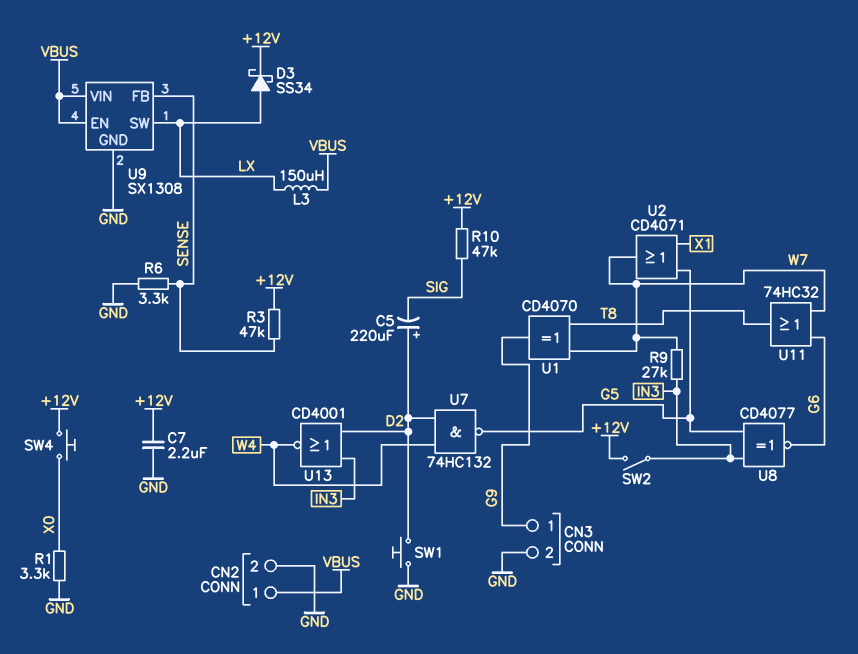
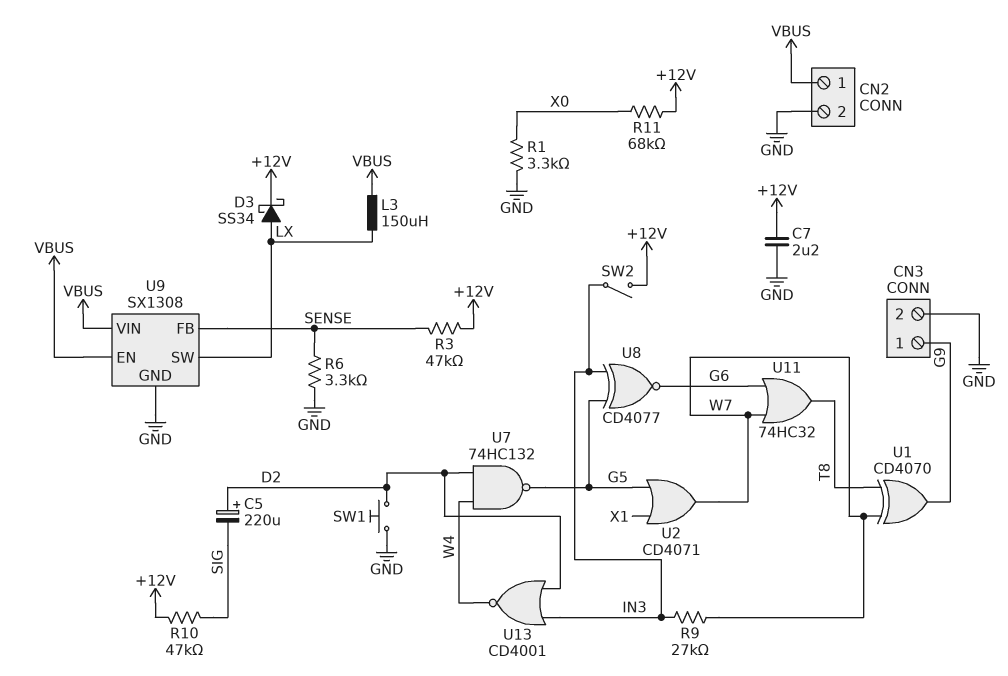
R11: none -> 68k (+12V, X0)
SW4: button (+12V, X0) -> none

